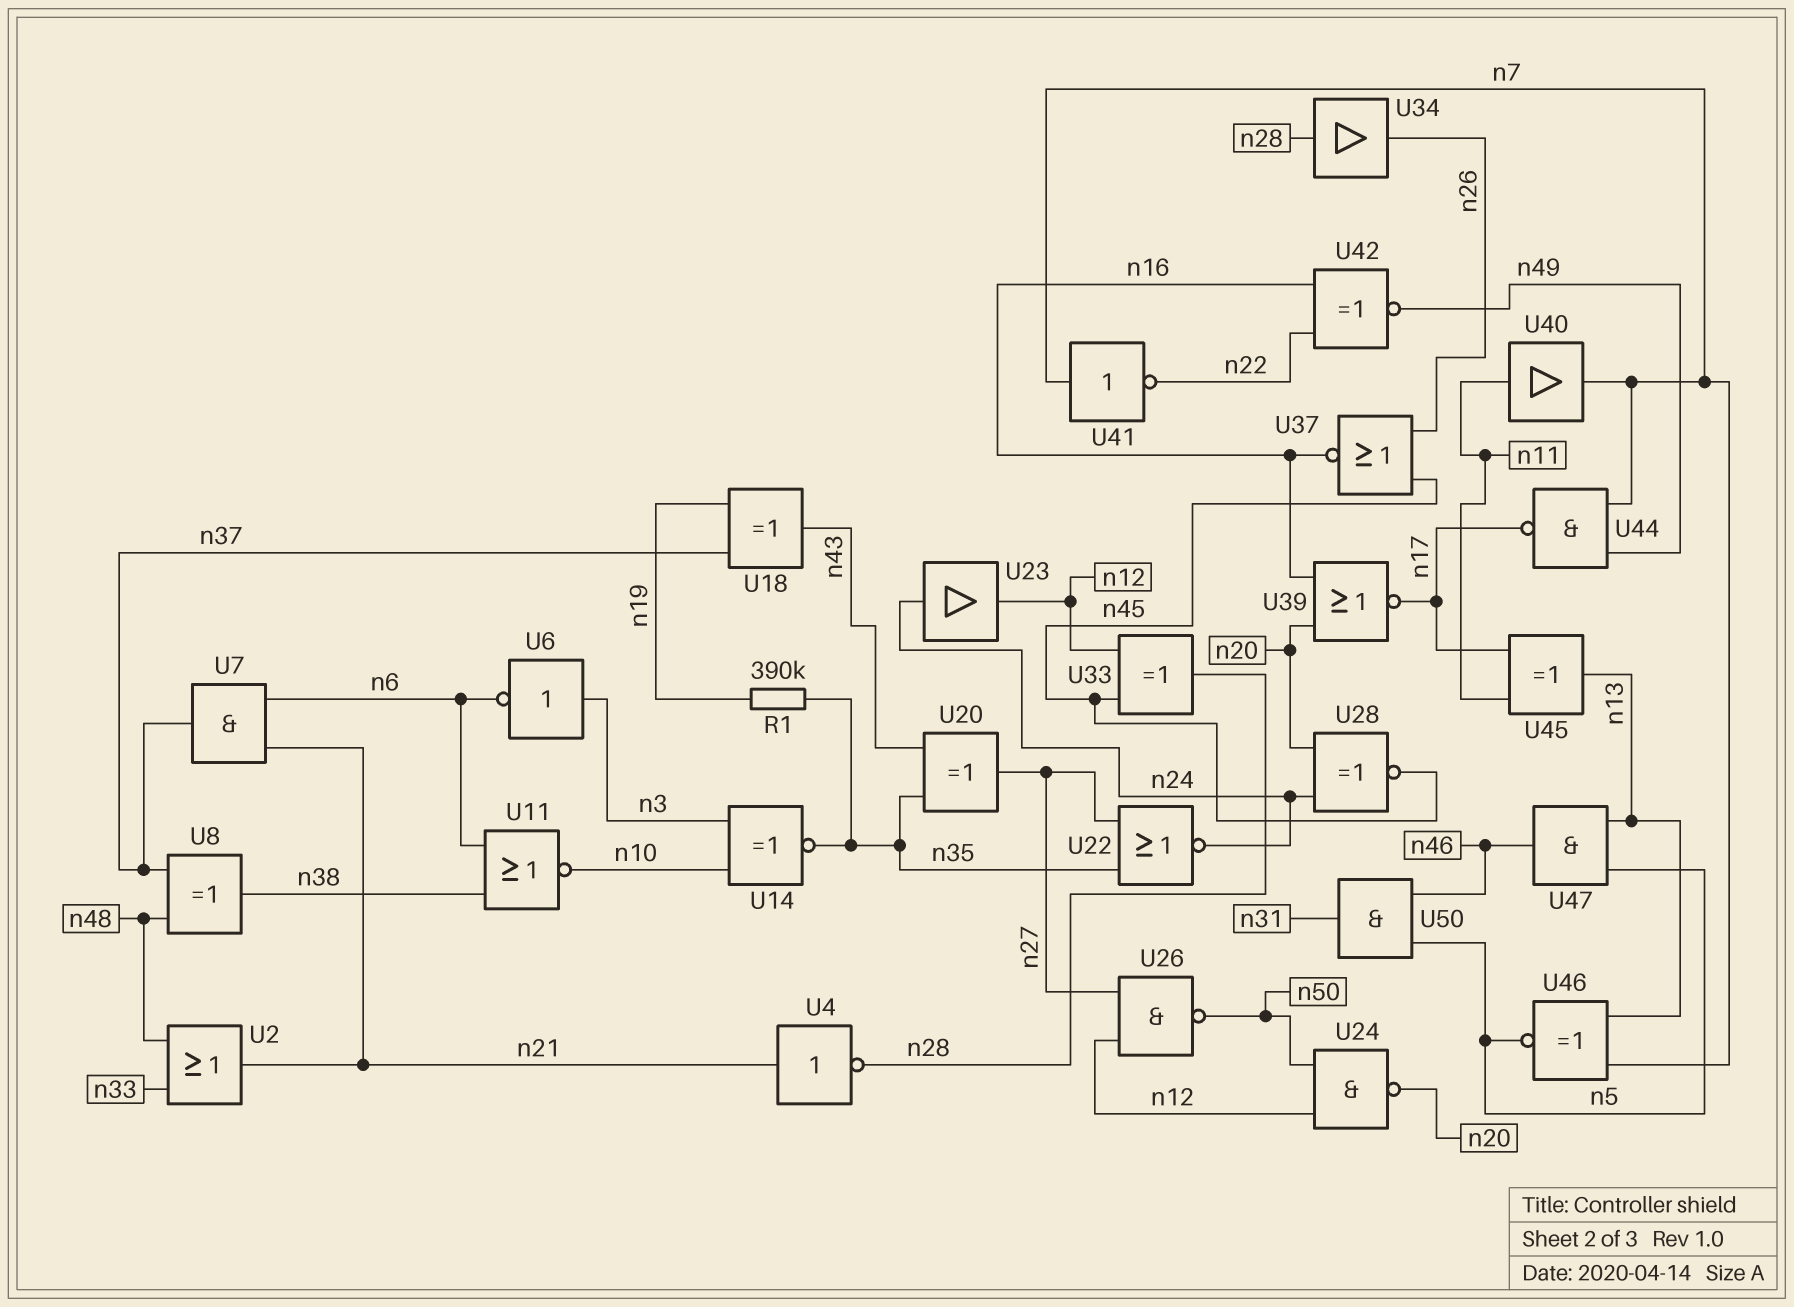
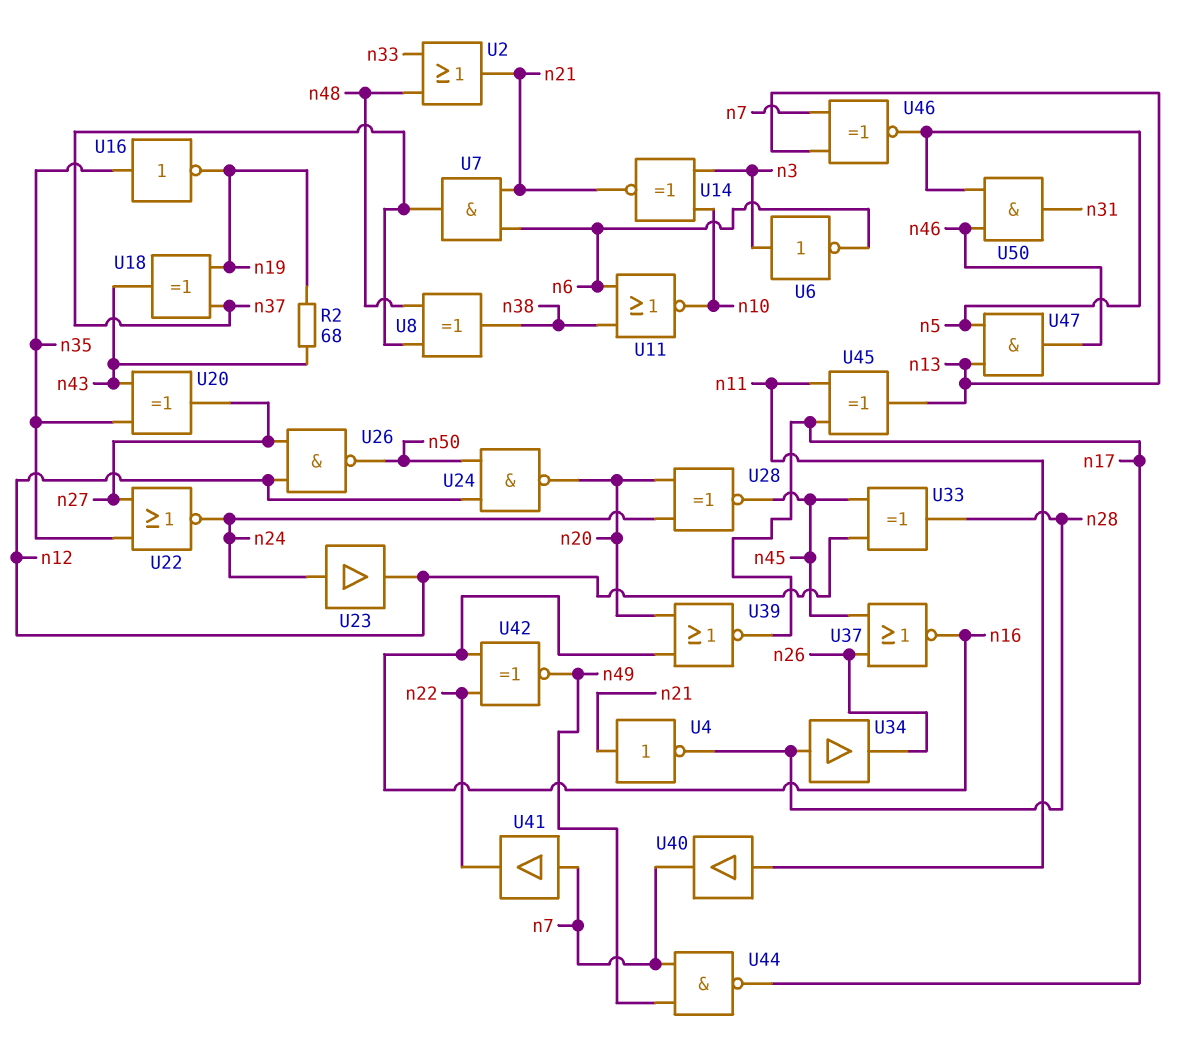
R1: 390k (n19, n35) -> none
R2: none -> 68 (n19, n43)
U14: XNOR (in n3, in n10, out n35) -> XNOR (in n3, in n10, out n21)
U16: none -> NOT (in n35, out n19)
U41: NOT (in n7, out n22) -> buffer (in n7, out n22)

